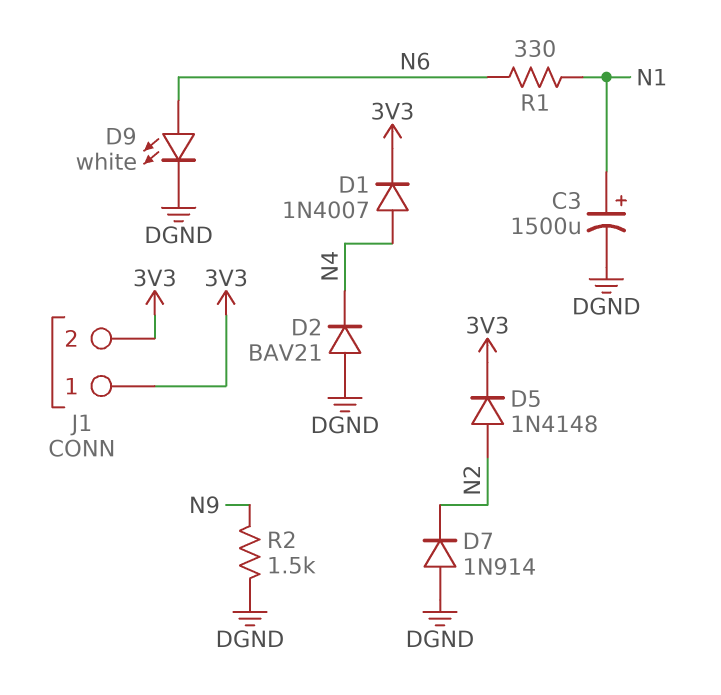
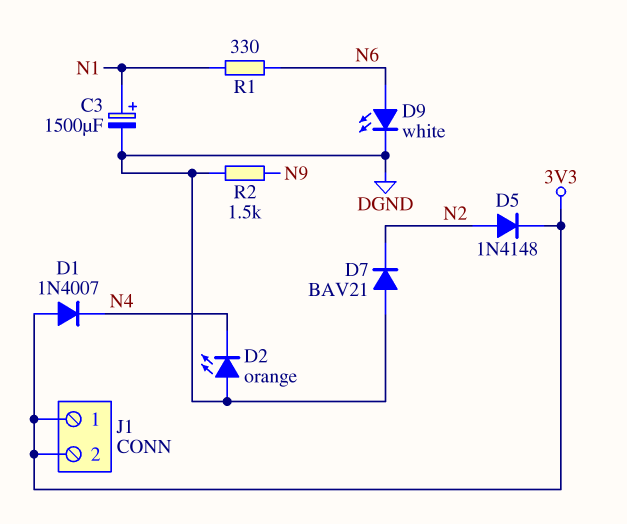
D1: diode 1N4007 (A N4, K 3V3) -> diode 1N4007 (A 3V3, K N4)
D2: diode BAV21 (A DGND, K N4) -> LED orange (A DGND, K N4)
D7: diode 1N914 (A DGND, K N2) -> diode BAV21 (A DGND, K N2)

